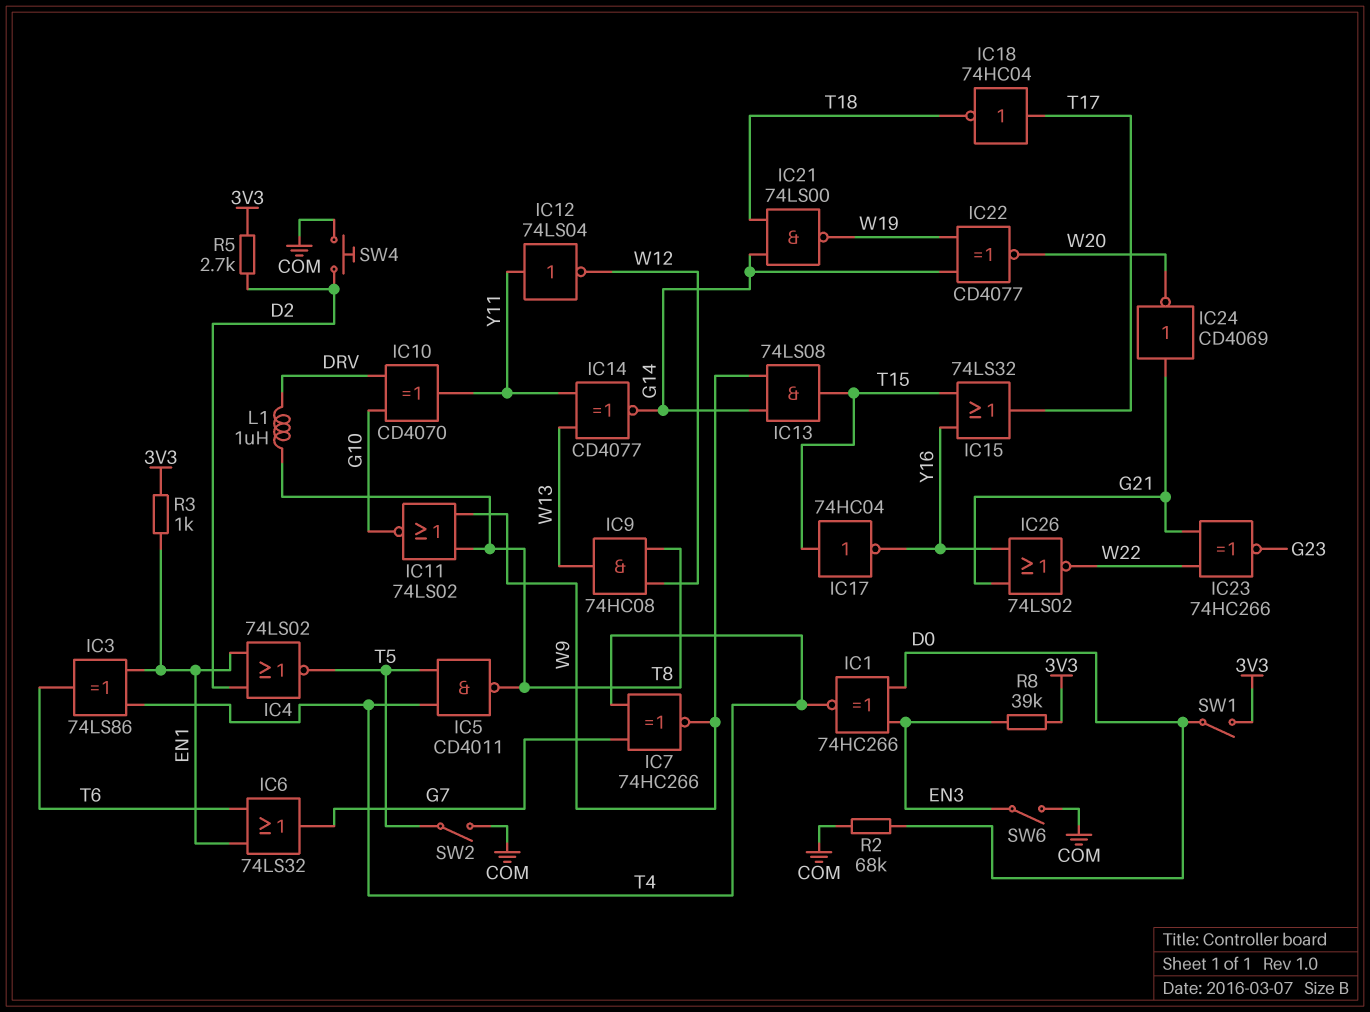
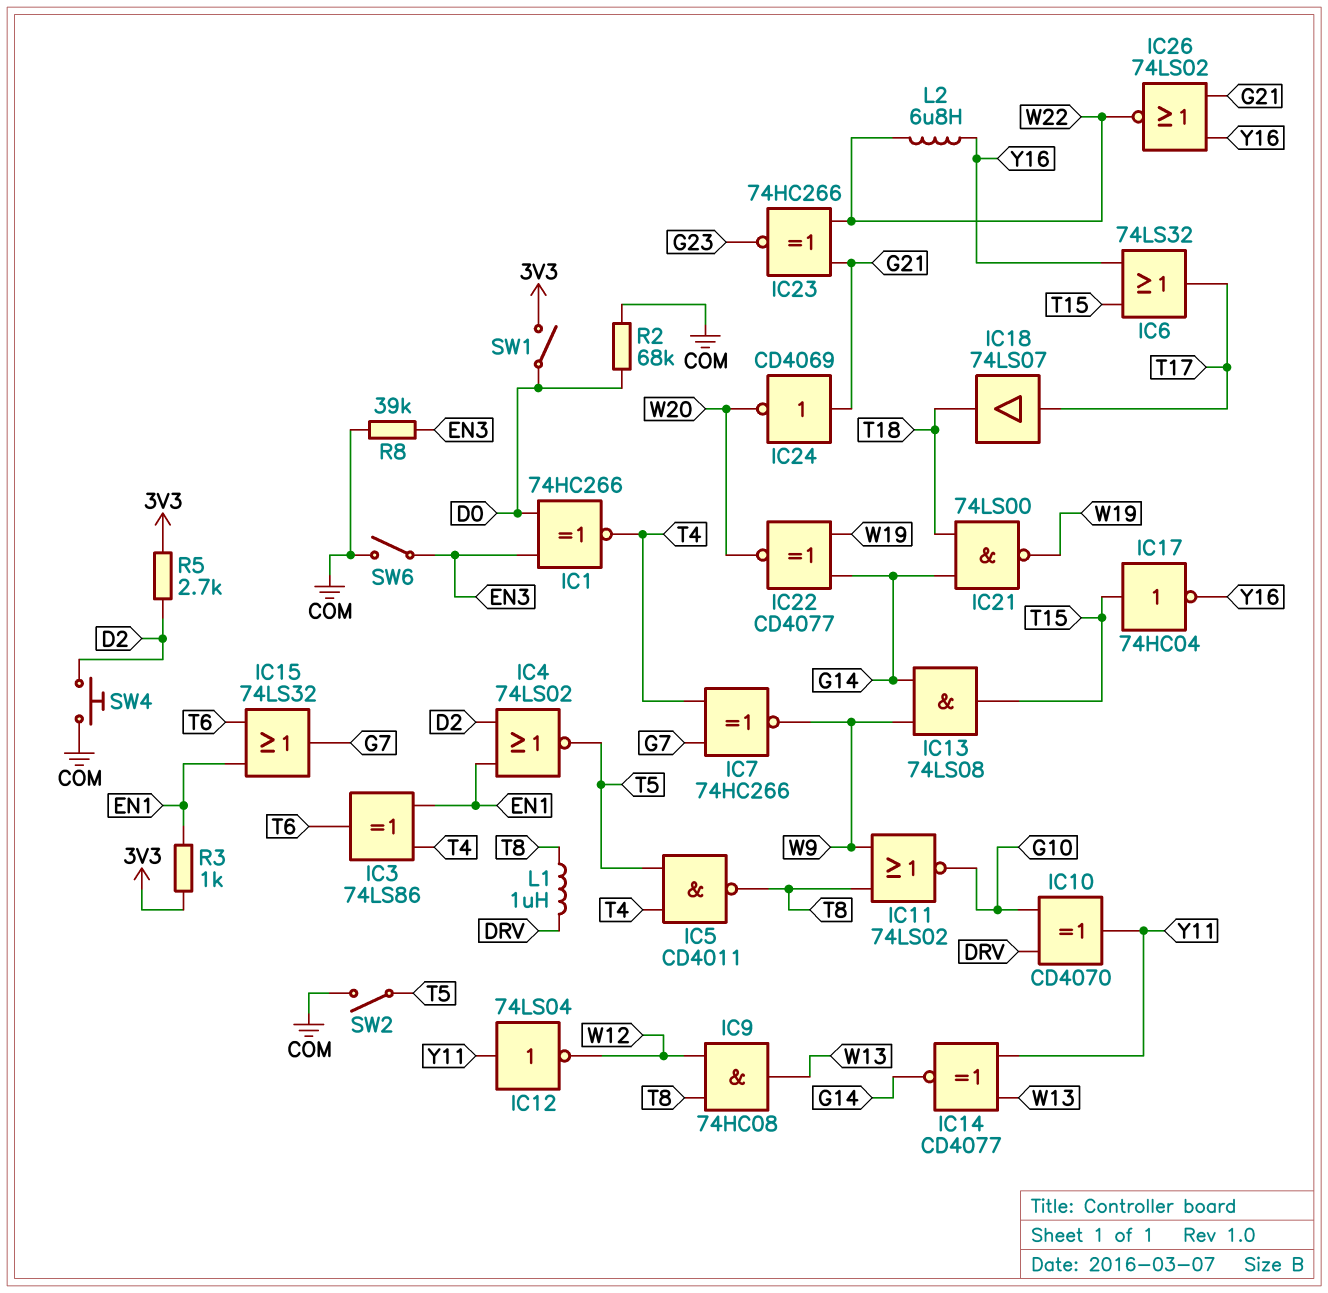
IC6: OR 74LS32 (in EN1, in T6, out G7) -> OR 74LS32 (in T15, in Y16, out T17)
IC15: OR 74LS32 (in T15, in Y16, out T17) -> OR 74LS32 (in EN1, in T6, out G7)
IC18: NOT 74HC04 (in T17, out T18) -> buffer 74LS07 (in T17, out T18)
L2: none -> 6.8uH (W22, Y16)
R8: 39k (3V3, EN3) -> 39k (COM, EN3)

